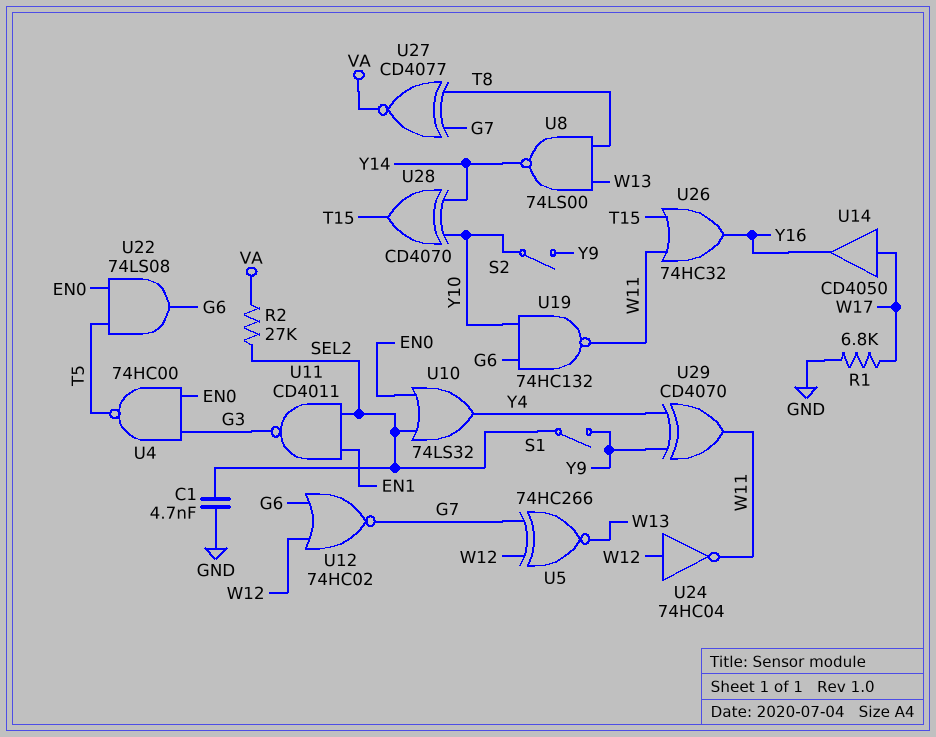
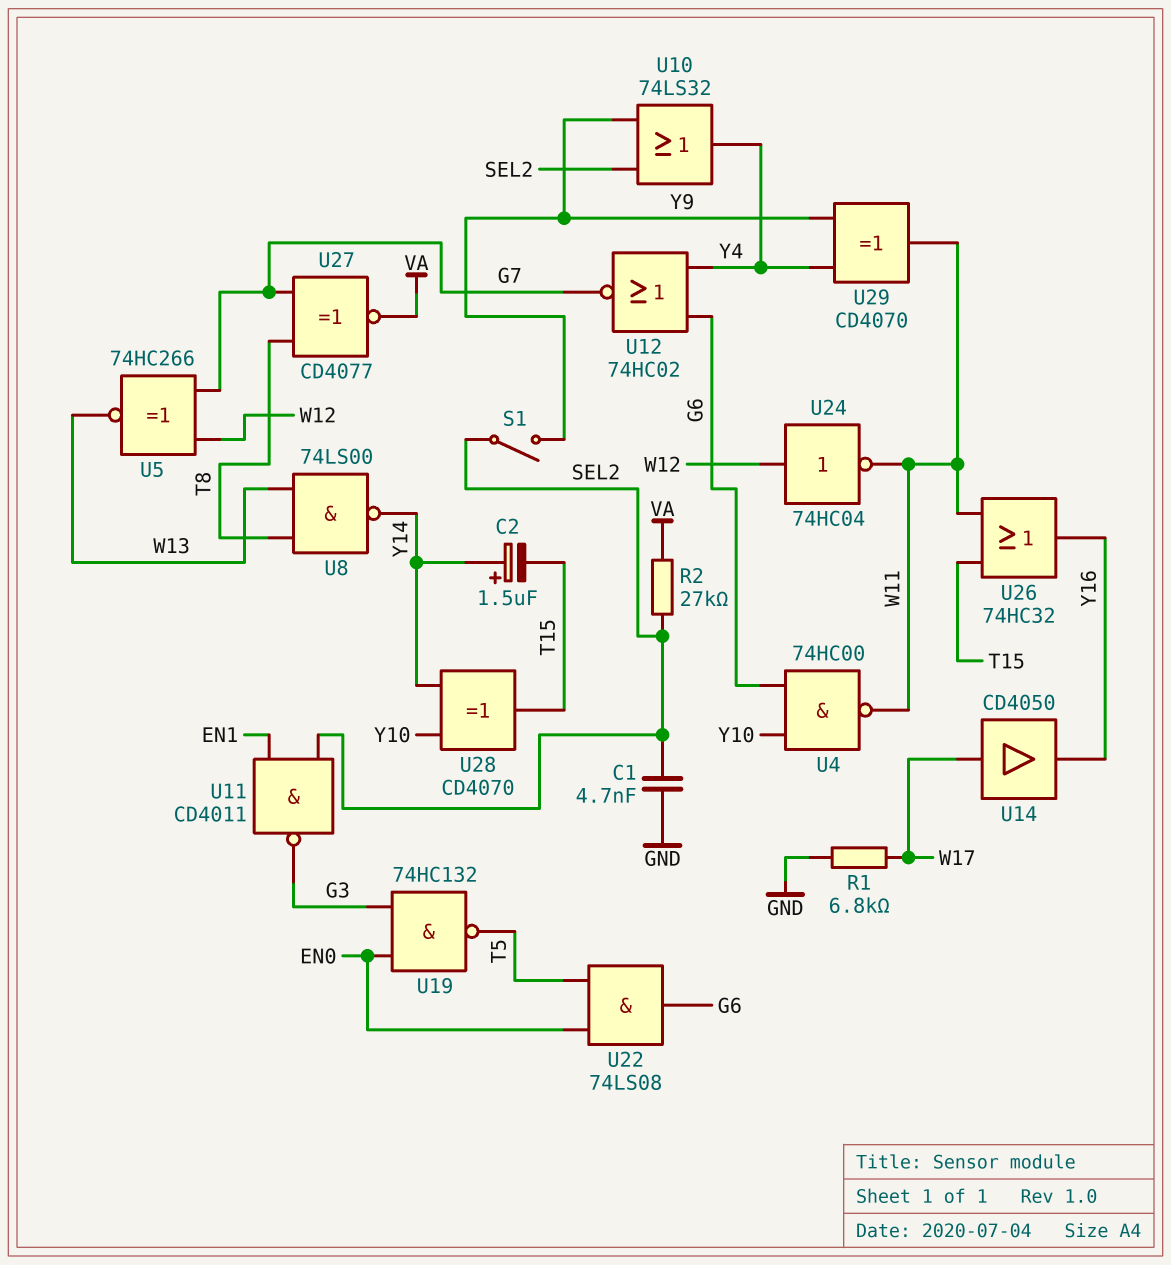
C2: none -> 1.5uF (plus Y14, minus T15)
S2: switch (Y9, Y10) -> none
U4: NAND 74HC00 (in EN0, in G3, out T5) -> NAND 74HC00 (in G6, in Y10, out W11)
U10: OR 74LS32 (in EN0, in SEL2, out Y4) -> OR 74LS32 (in SEL2, in Y9, out Y4)
U12: NOR 74HC02 (in G6, in W12, out G7) -> NOR 74HC02 (in G6, in Y4, out G7)
U19: NAND 74HC132 (in G6, in Y10, out W11) -> NAND 74HC132 (in EN0, in G3, out T5)

